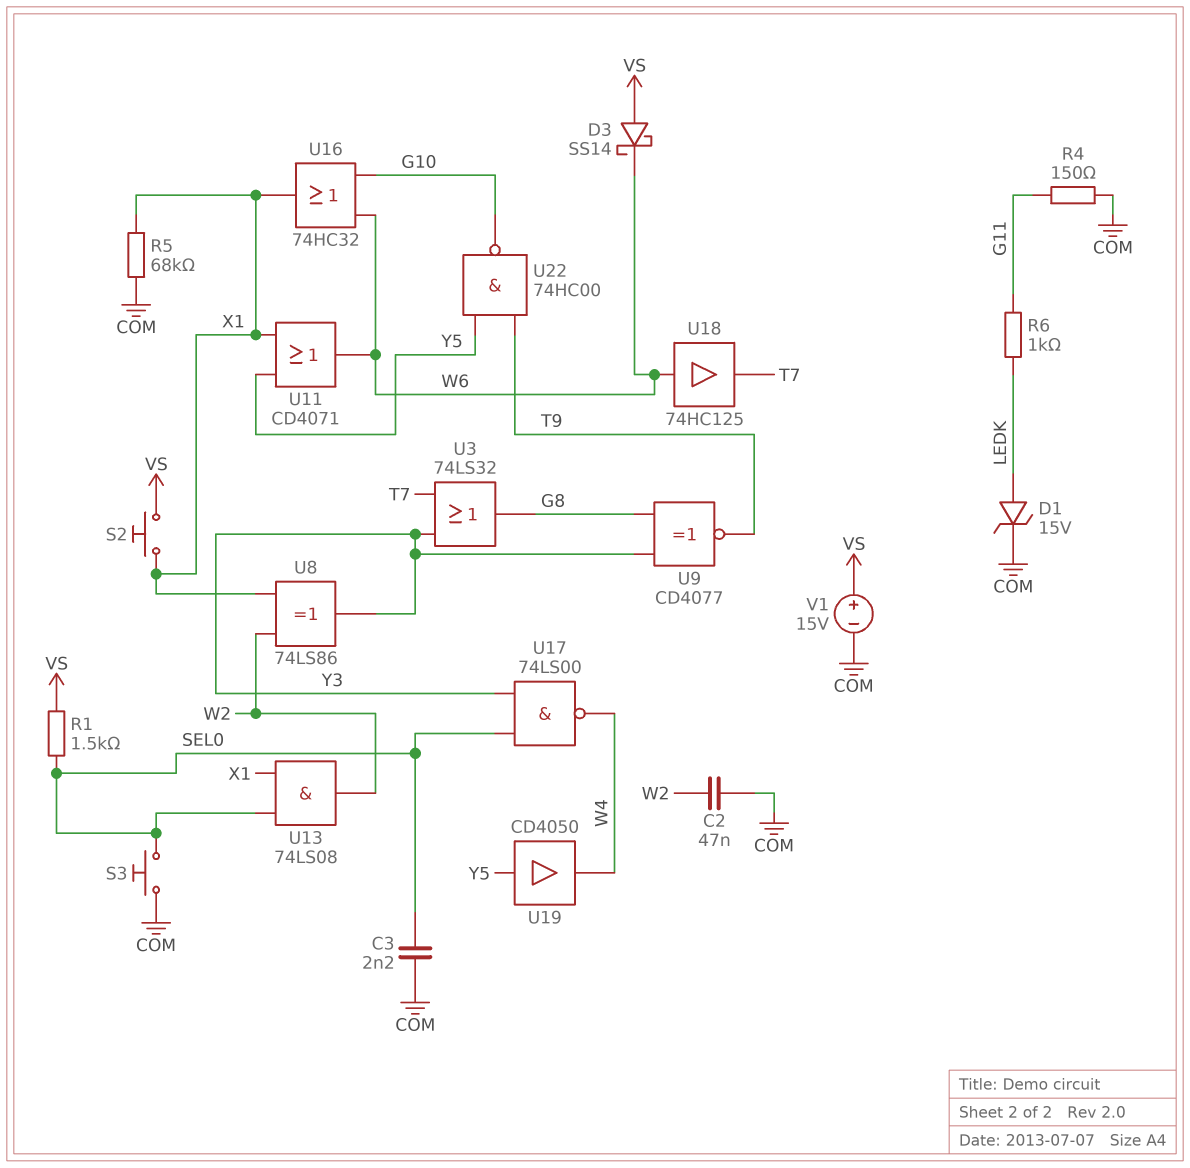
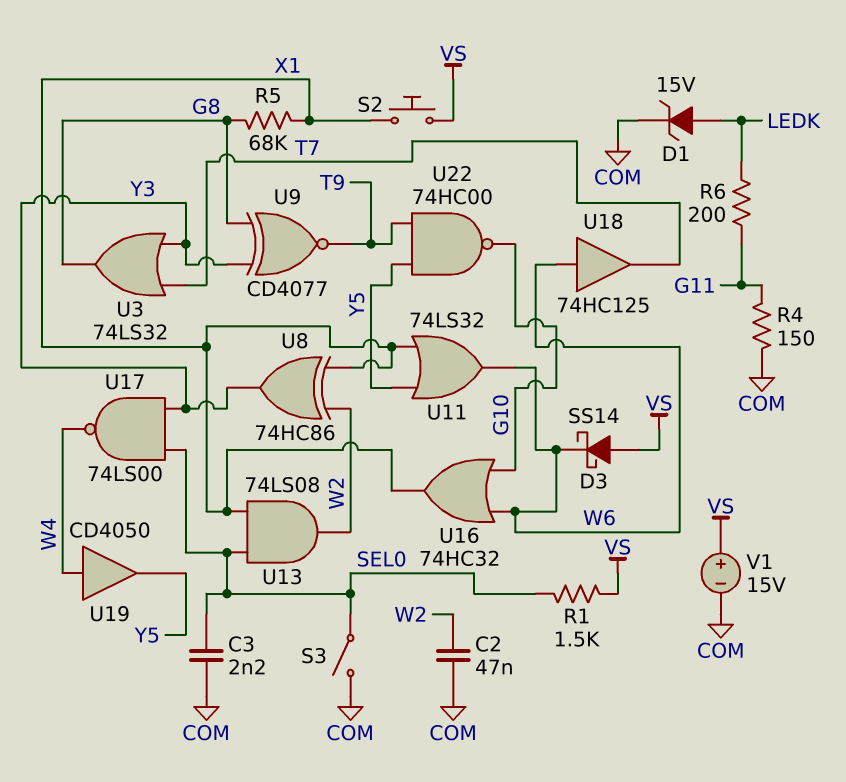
R5: 68k (COM, X1) -> 68k (G8, X1)
R6: 1k (G11, LEDK) -> 200 (G11, LEDK)
S3: button (COM, SEL0) -> switch (COM, SEL0)
U8: XOR 74LS86 (in W2, in X1, out Y3) -> XOR 74HC86 (in W2, in X1, out Y3)
U11: OR CD4071 (in X1, in Y5, out W6) -> OR 74LS32 (in X1, in Y5, out W6)
U19: buffer CD4050 (in Y5, out W4) -> buffer CD4050 (in W4, out Y5)

